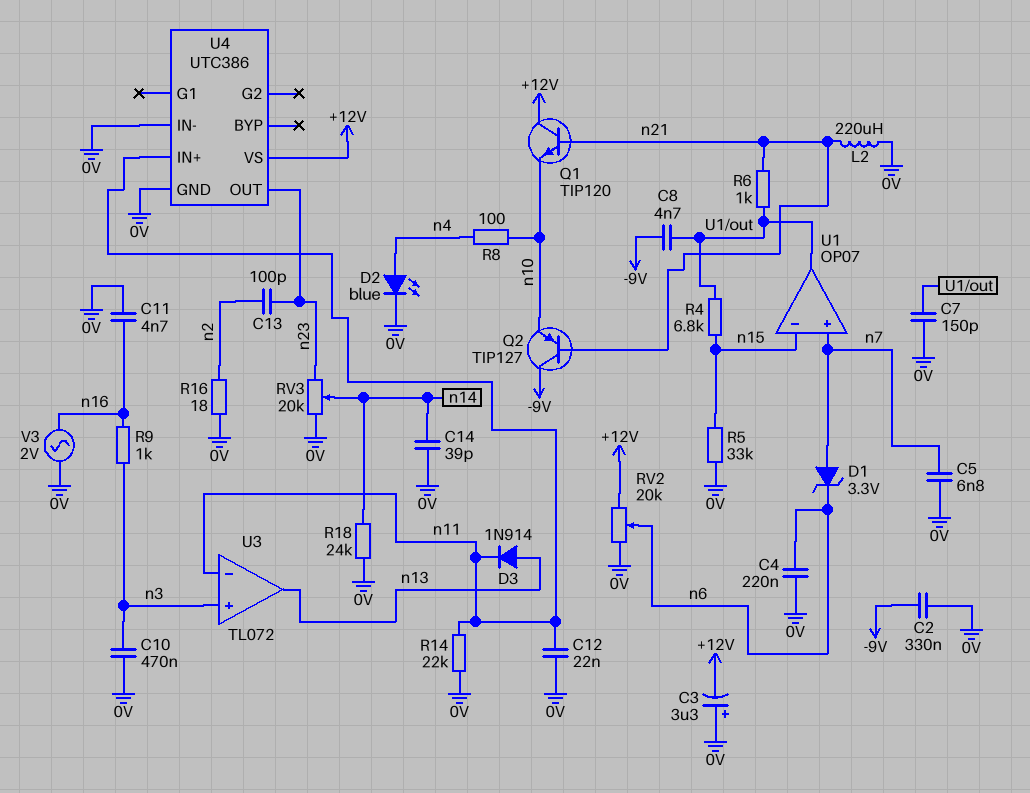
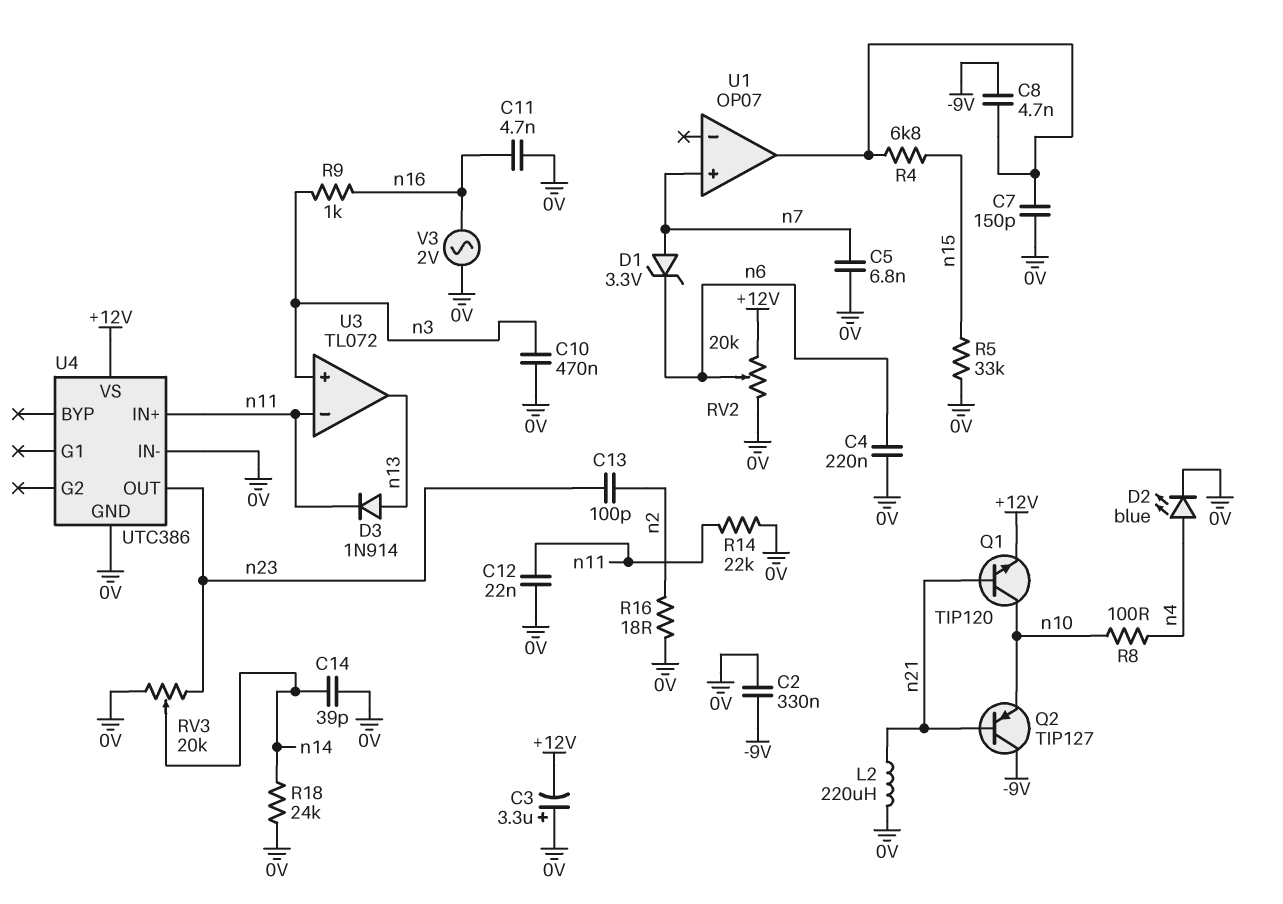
Q1: NPN TIP120 (B n21, C +12V, E n10) -> NPN TIP120 (B n21, C n10, E +12V)
R6: 1k (U1/out, n21) -> none
U1 pin in-: n15 -> none

